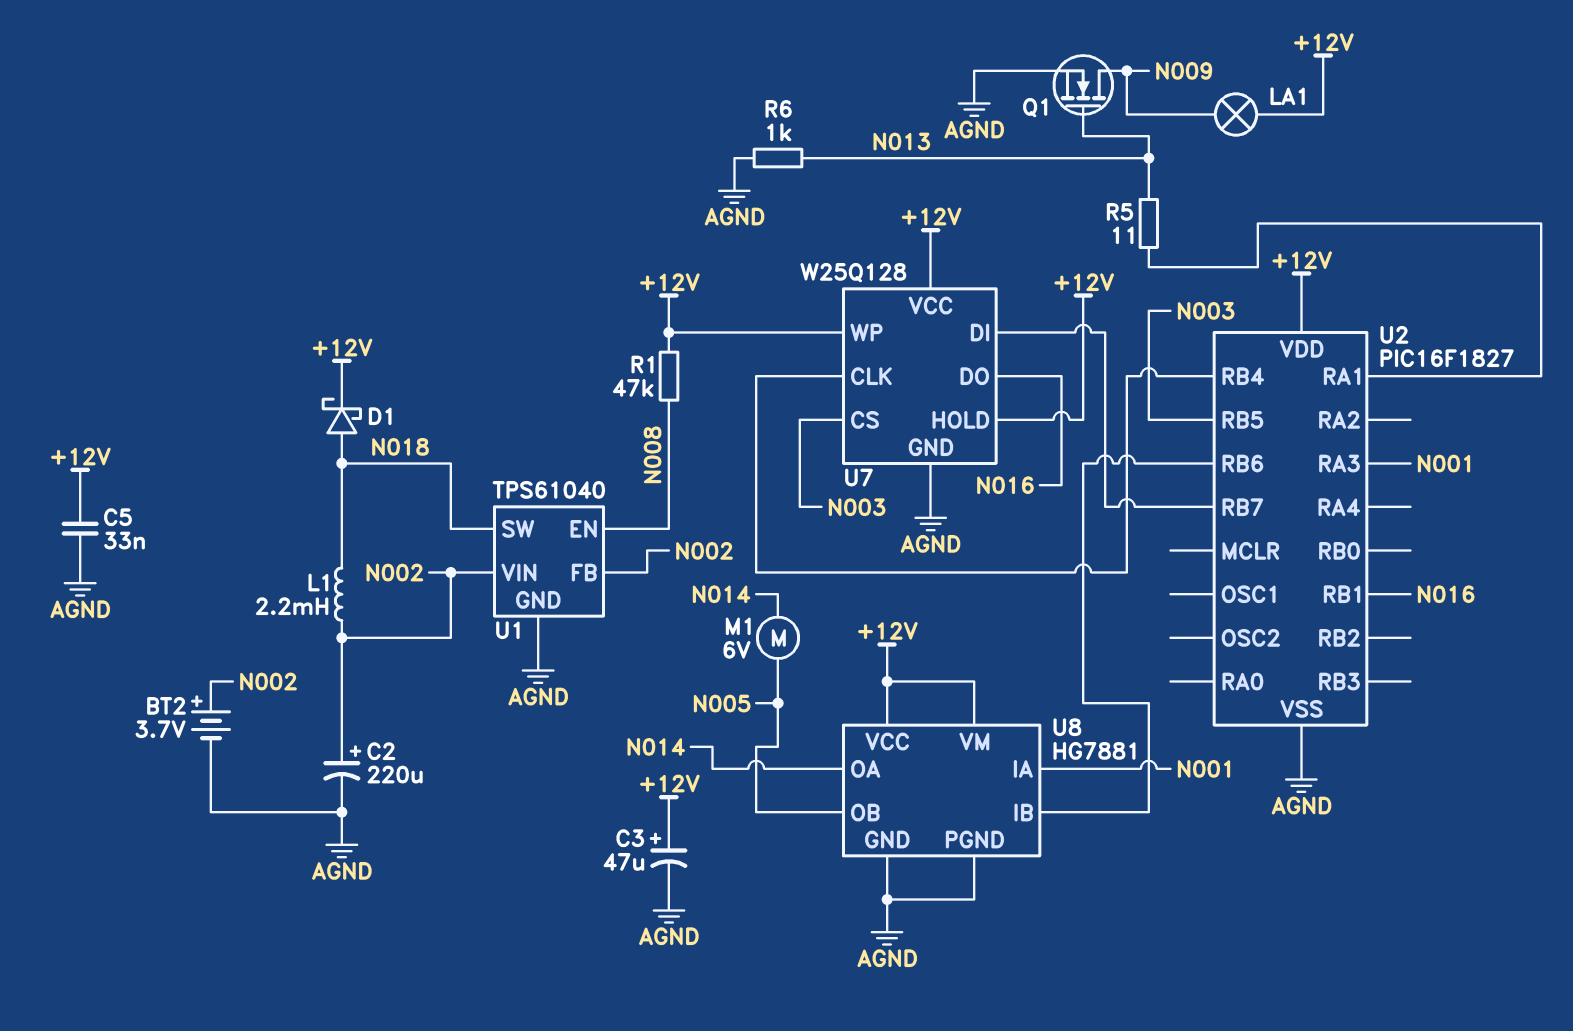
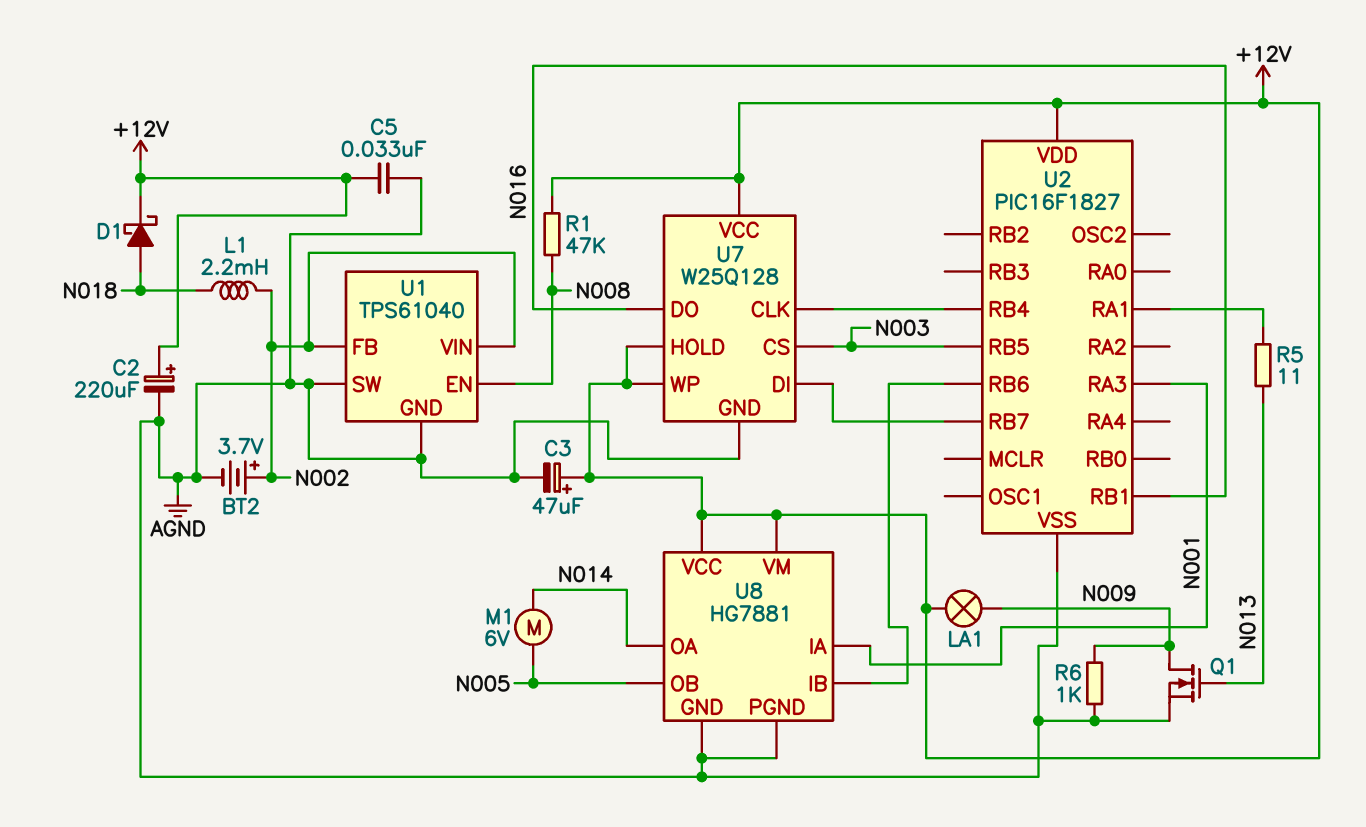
C2: 220uF (plus N002, minus AGND) -> 220uF (plus +12V, minus AGND)
R6: 1k (AGND, N013) -> 1k (AGND, N009)
U1 pin SW: N018 -> AGND

